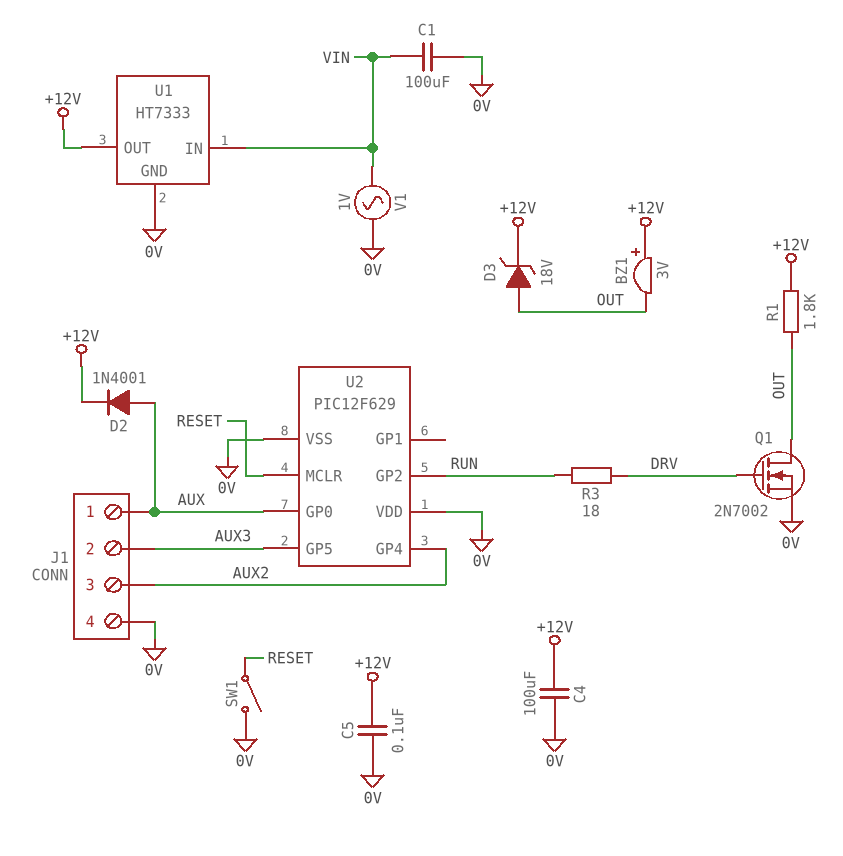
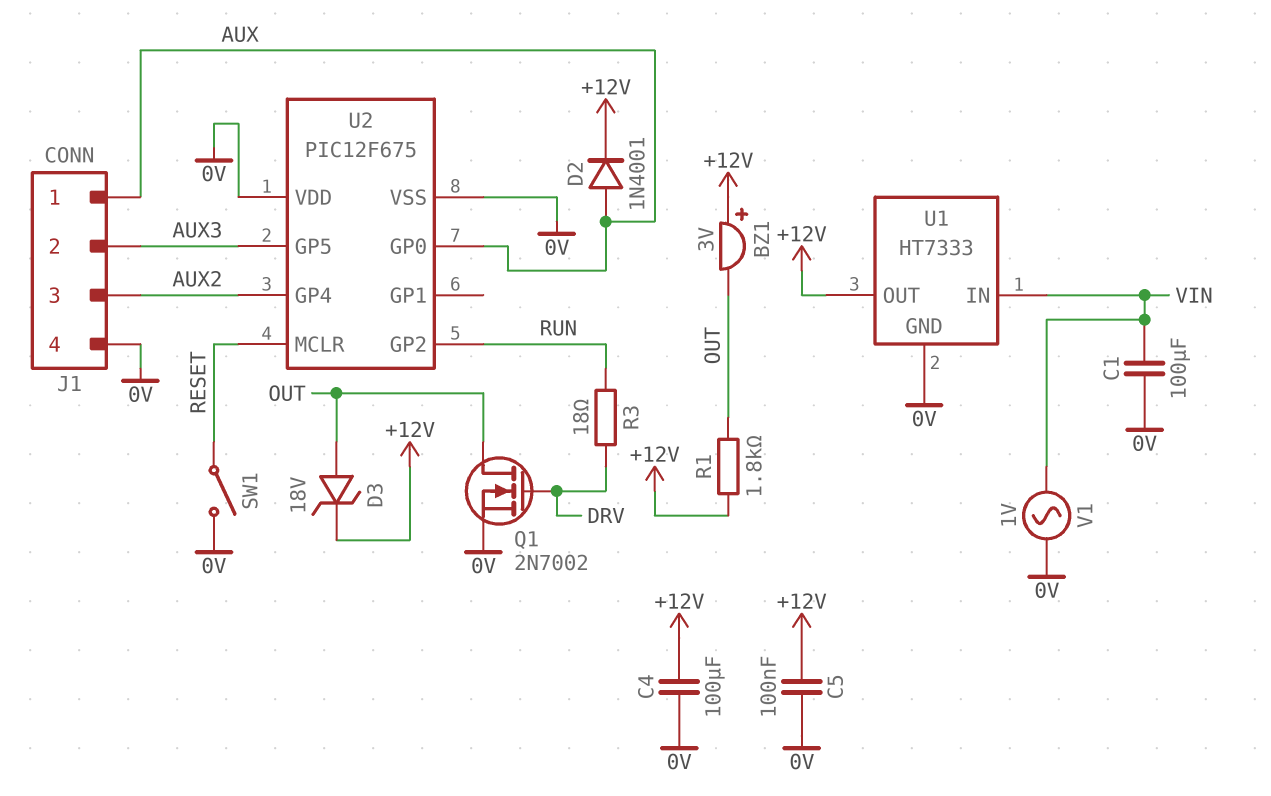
U2: PIC12F629 -> PIC12F675

